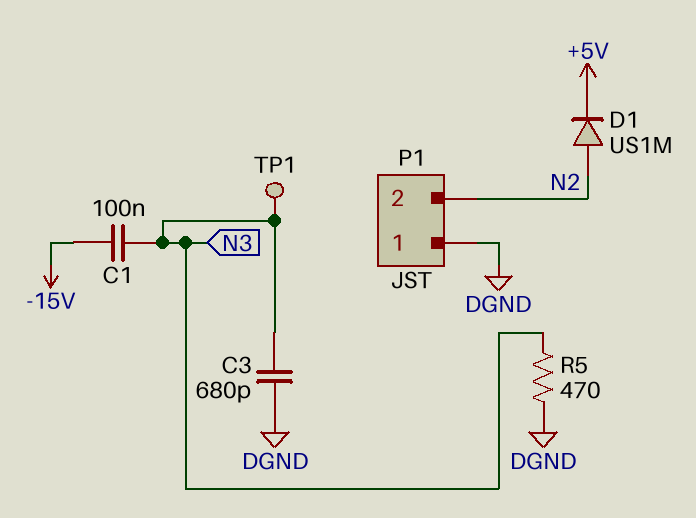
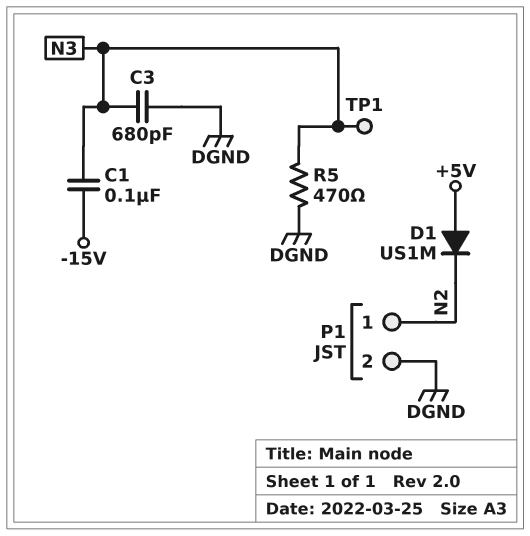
D1: diode US1M (A N2, K +5V) -> diode US1M (A +5V, K N2)
P1 pin 1: DGND -> N2
P1 pin 2: N2 -> DGND

